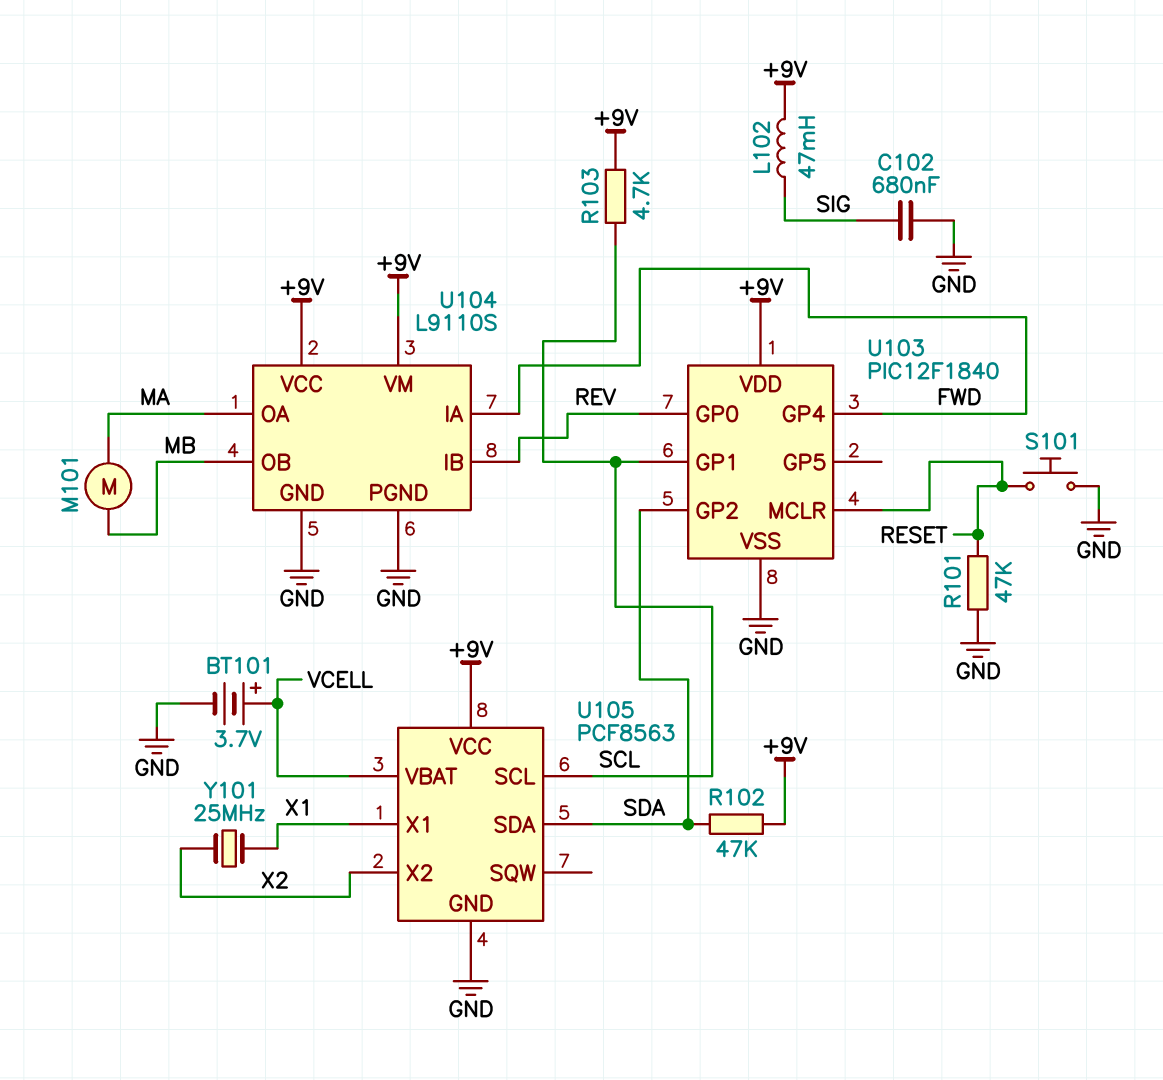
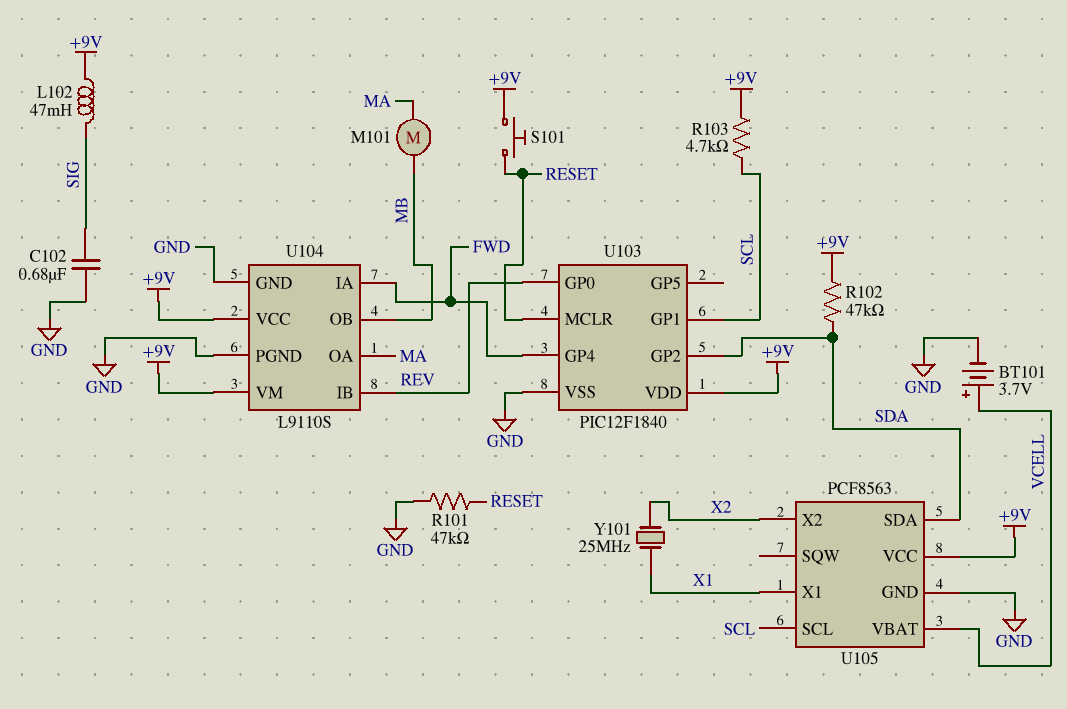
S101: button (GND, RESET) -> button (+9V, RESET)

